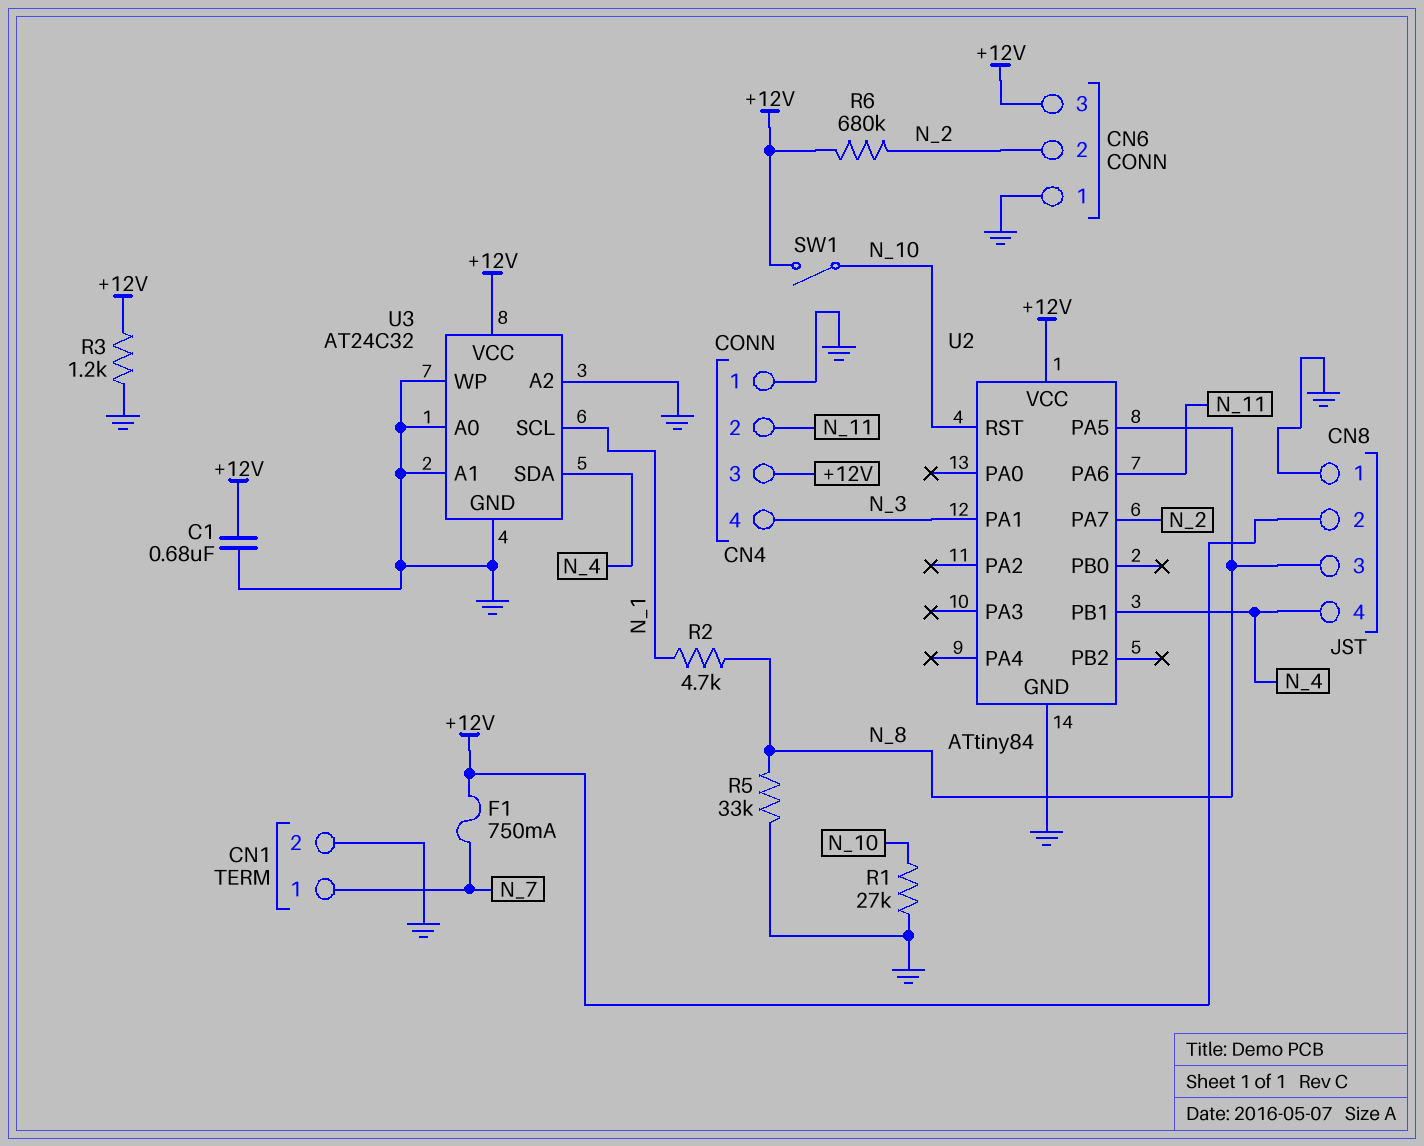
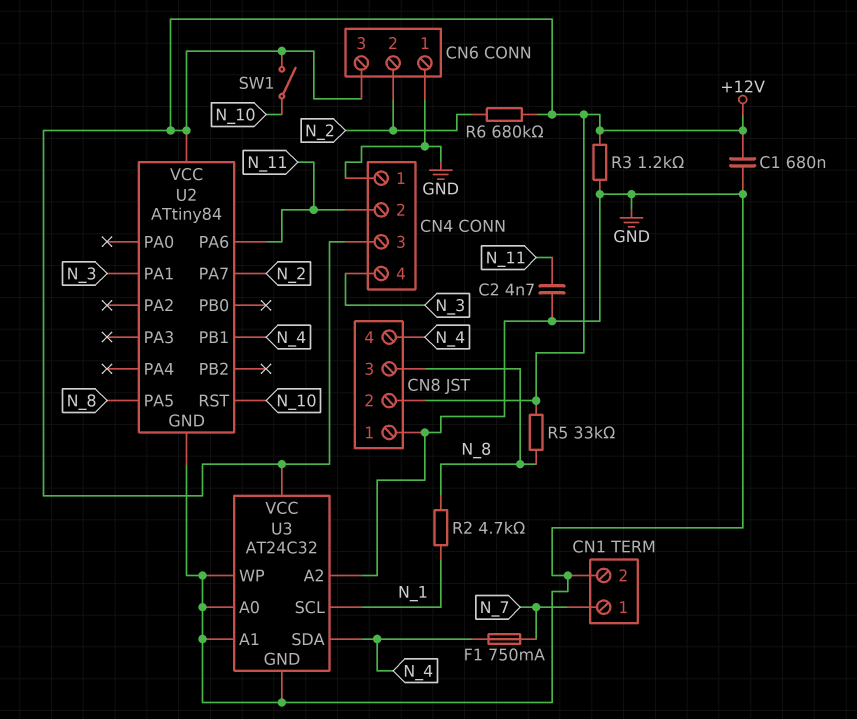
C2: none -> 4.7nF (GND, N_11)
F1: 750mA (+12V, N_7) -> 750mA (N_4, N_7)
R1: 27k (GND, N_10) -> none
R5: 33k (GND, N_8) -> 33k (+12V, N_8)

